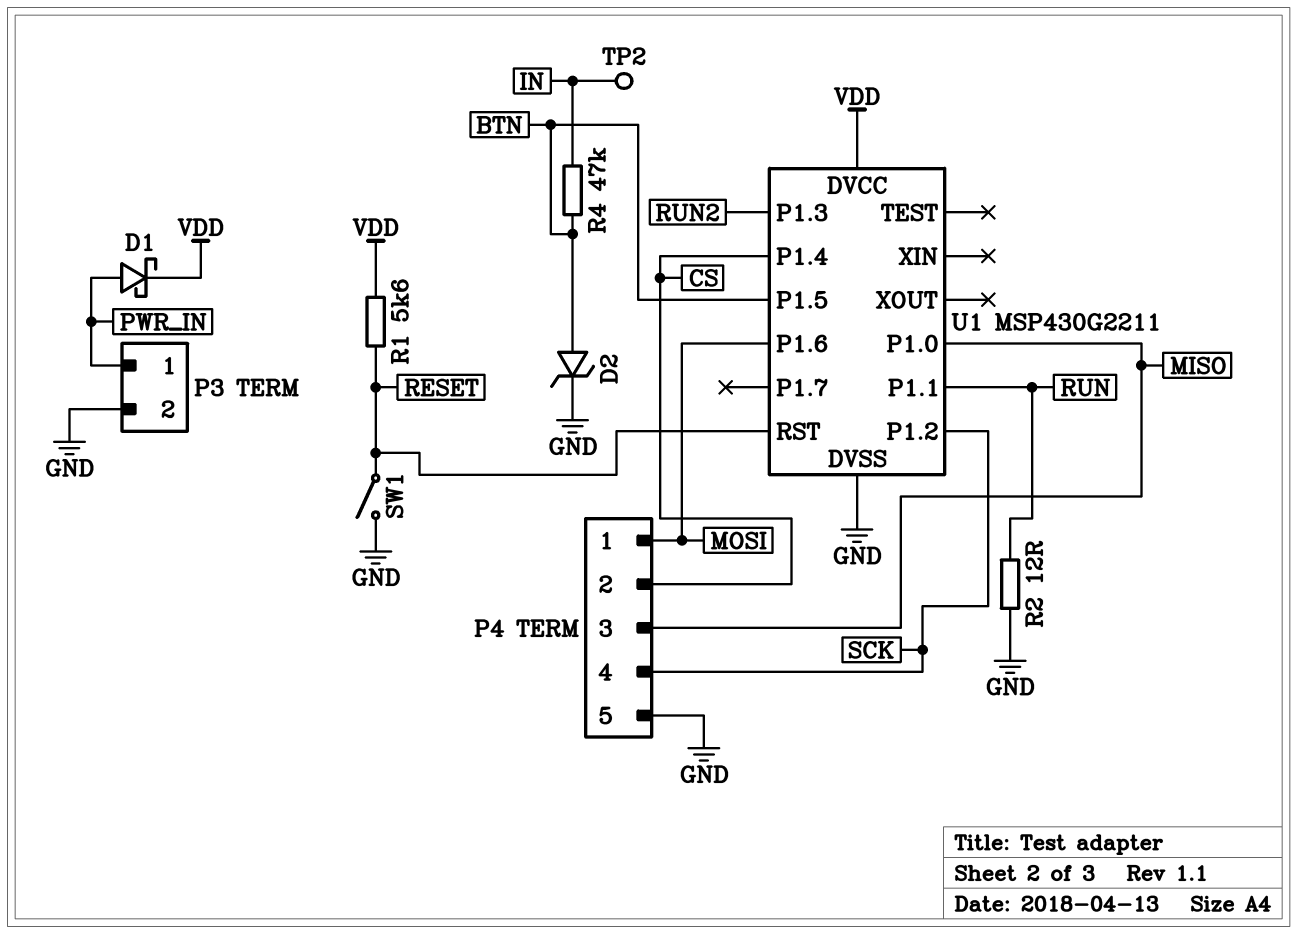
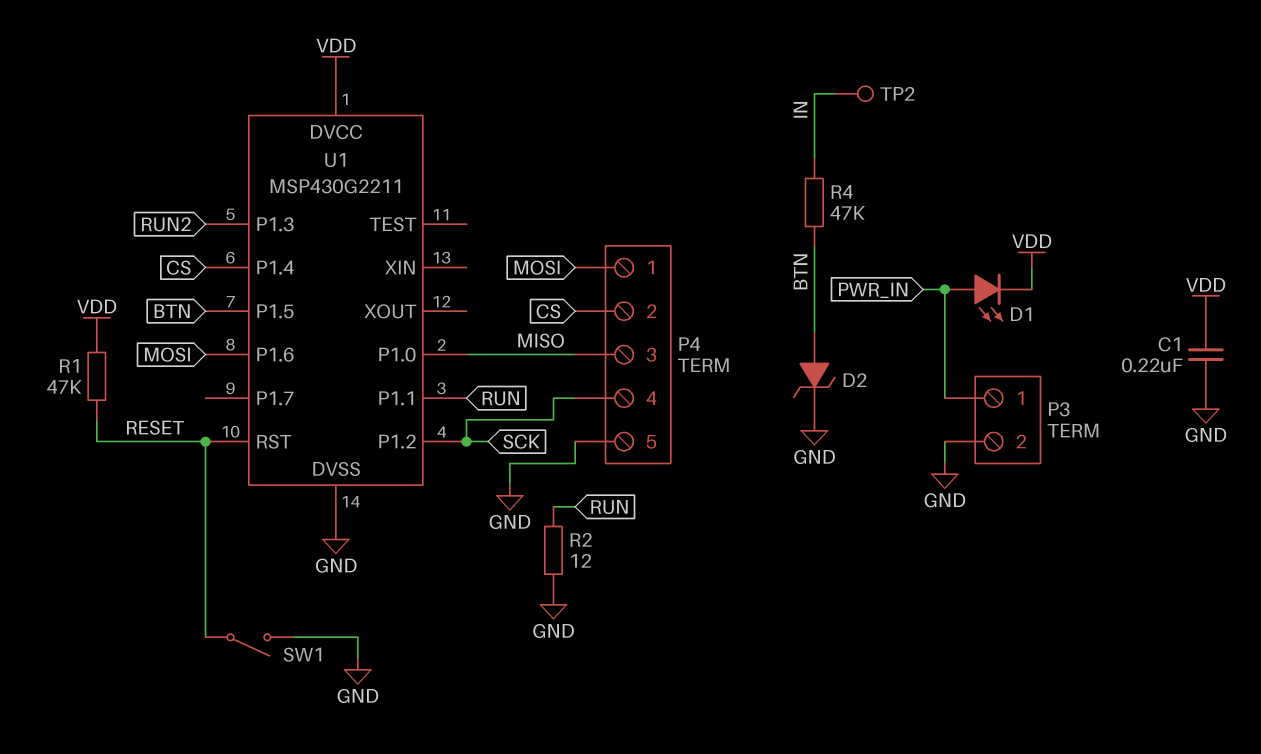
C1: none -> 220nF (GND, VDD)
D1: schottky (A PWR_IN, K VDD) -> LED (A PWR_IN, K VDD)
R1: 5.6k (RESET, VDD) -> 47k (RESET, VDD)

